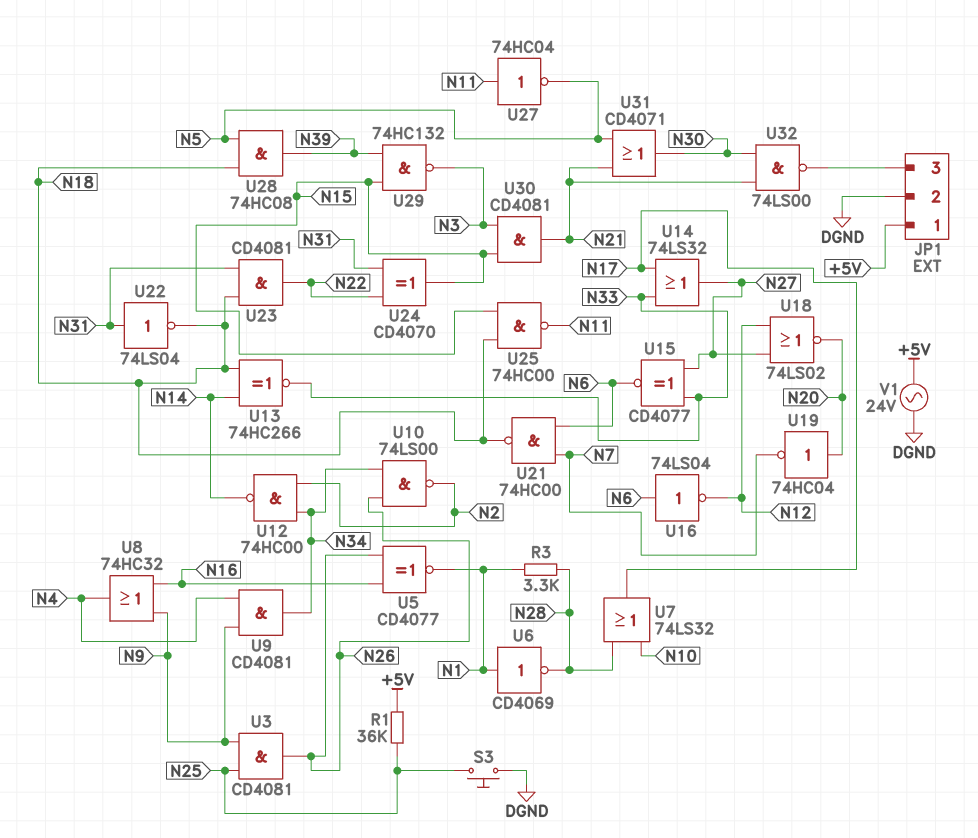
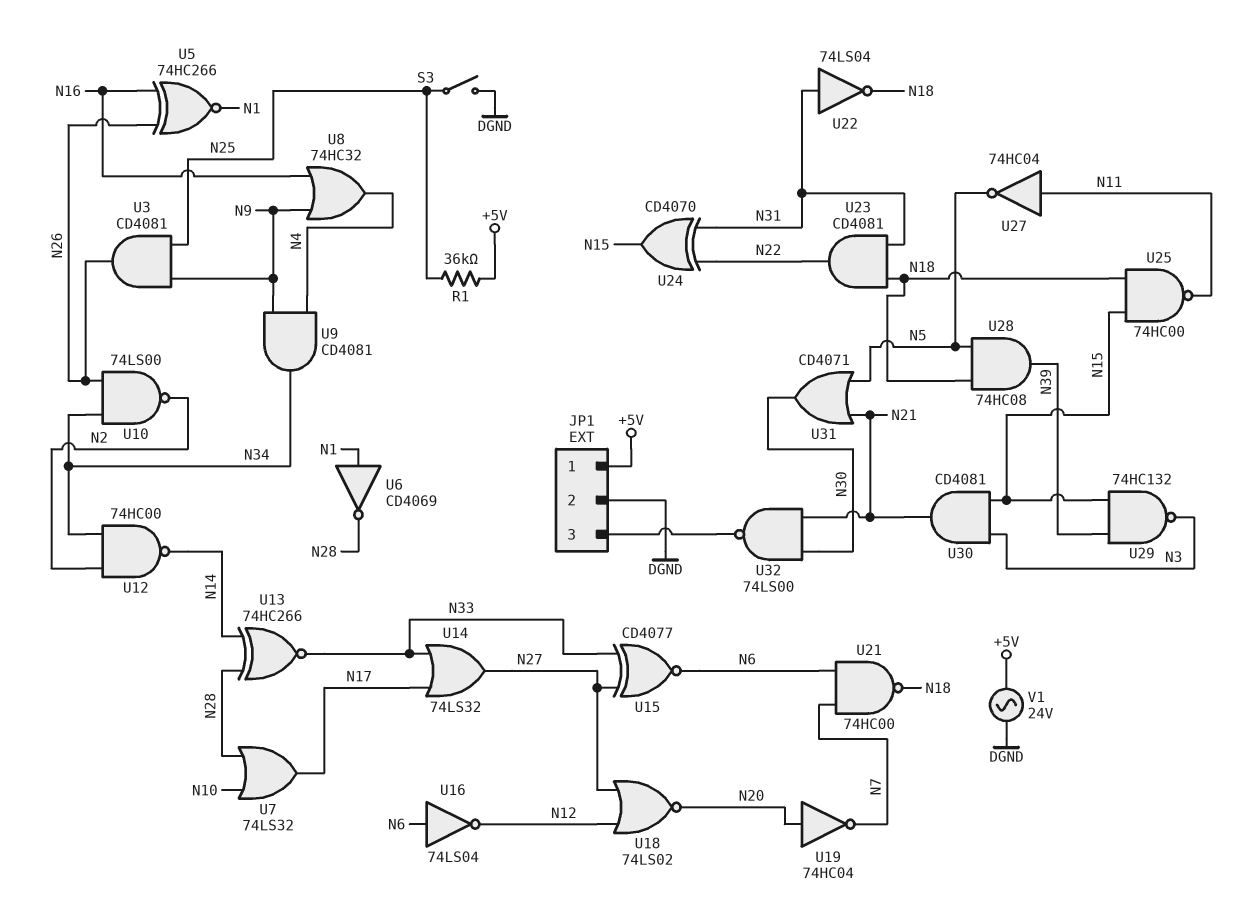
R3: 3.3k (N1, N28) -> none
S3: button (DGND, N25) -> switch (DGND, N25)
U5: XNOR CD4077 (in N16, in N26, out N1) -> XNOR 74HC266 (in N16, in N26, out N1)
U13: XNOR 74HC266 (in N14, in N18, out N33) -> XNOR 74HC266 (in N14, in N28, out N33)

